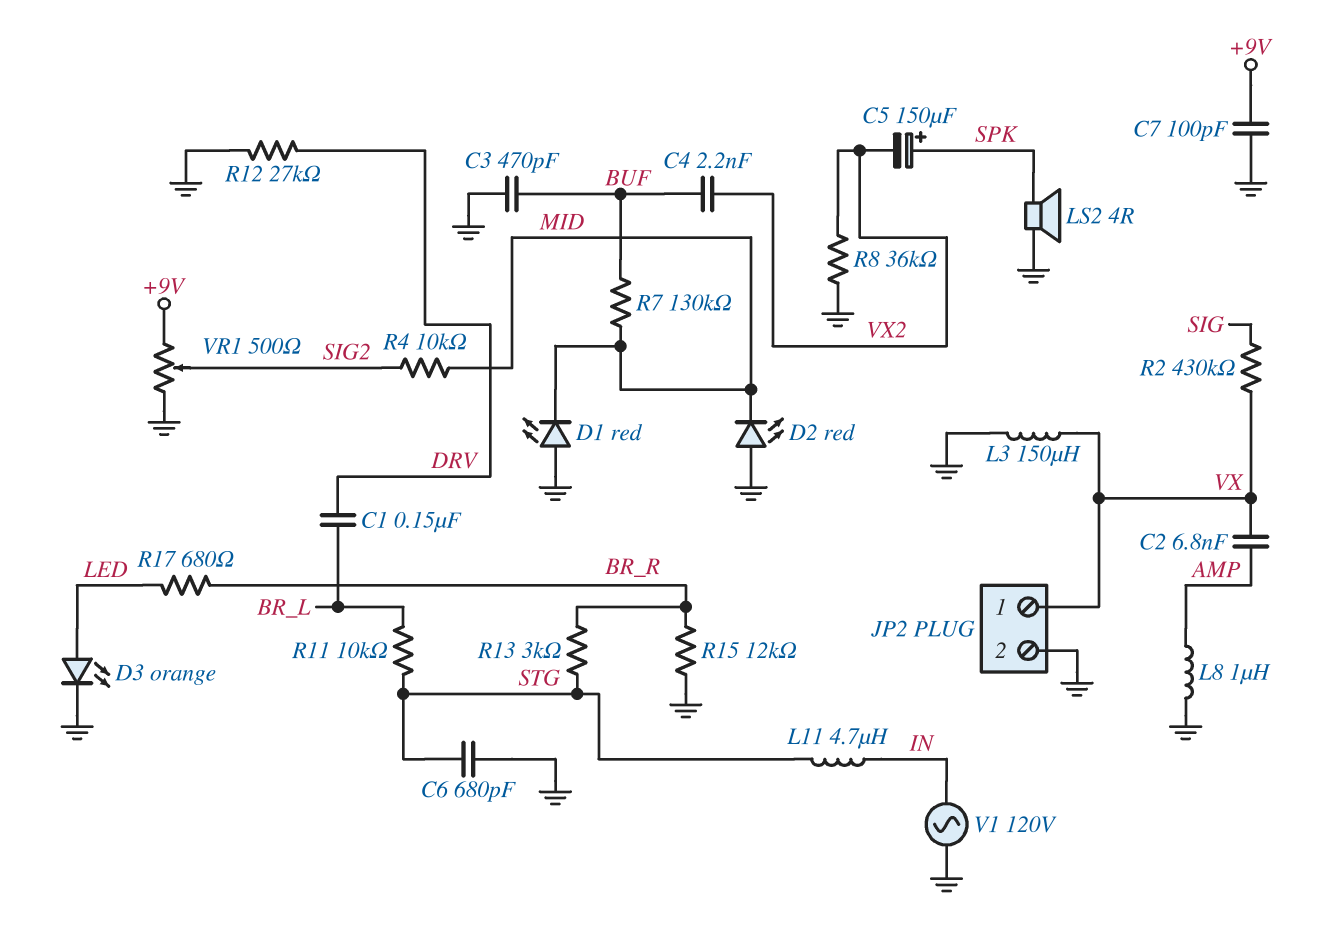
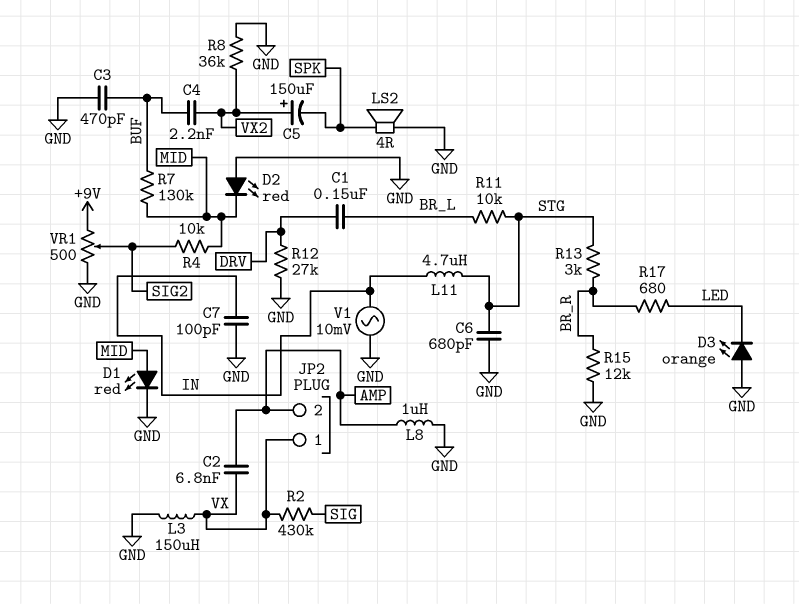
C5: 150uF (plus SPK, minus VX2) -> 150uF (plus VX2, minus SPK)
C7: 100pF (+9V, GND) -> 100pF (GND, IN)
D1: LED red (A GND, K MID) -> LED red (A MID, K GND)
D3: LED orange (A LED, K GND) -> LED orange (A GND, K LED)
JP2 pin 2: GND -> AMP
V1: AC 120V (GND, IN) -> AC 10mV (GND, IN)

